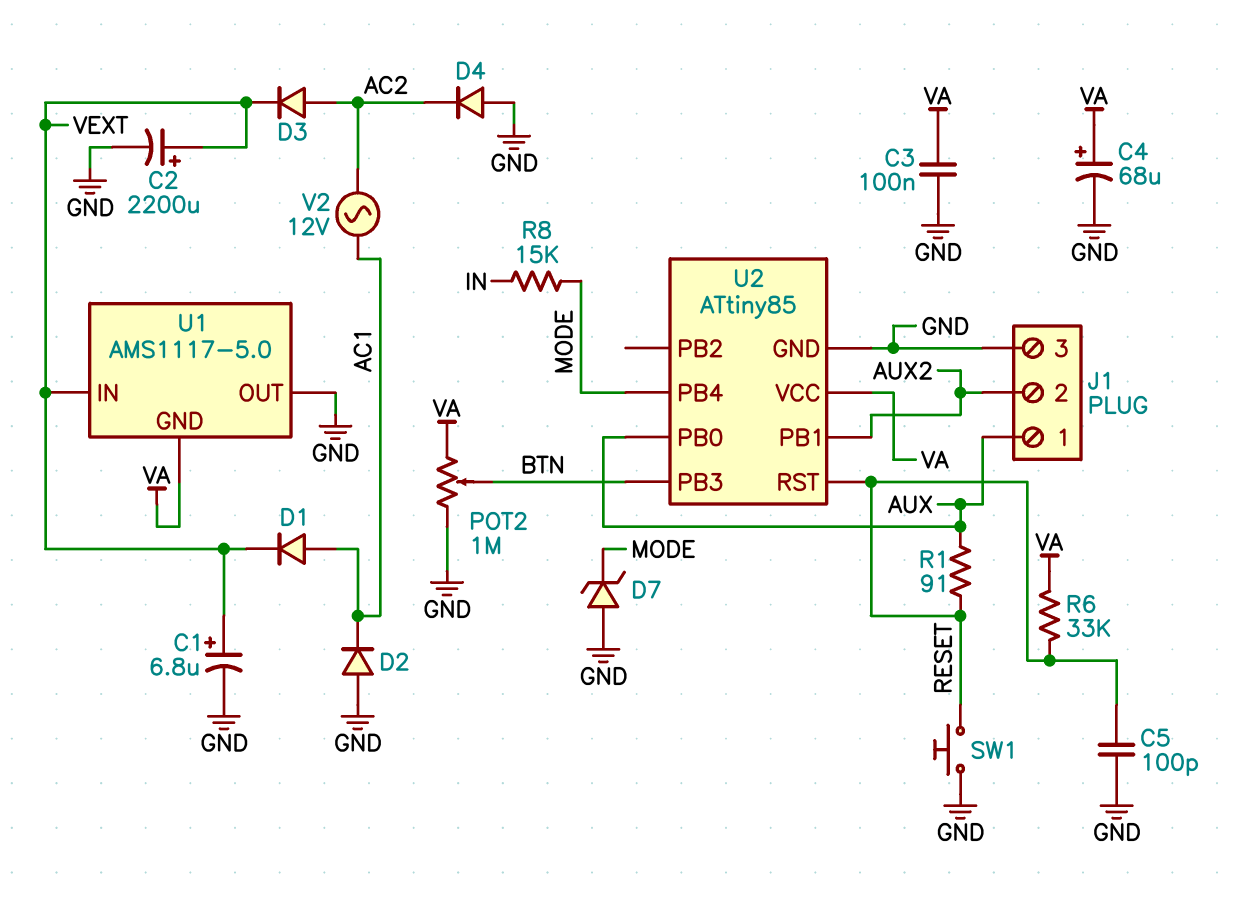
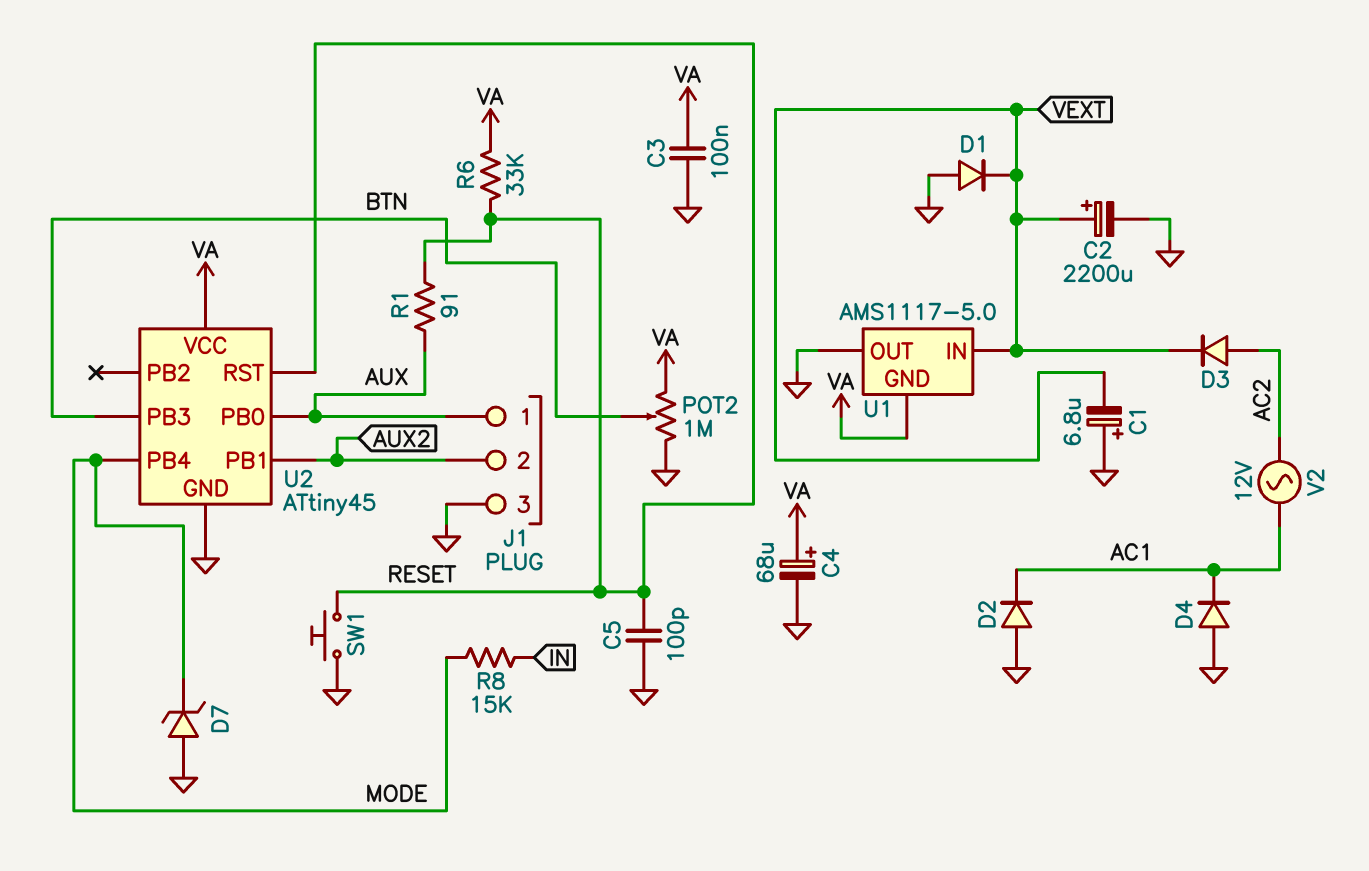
C1: 6.8uF (plus VEXT, minus GND) -> 6.8uF (plus GND, minus VEXT)
D1: diode (A AC1, K VEXT) -> diode (A GND, K VEXT)
D4: diode (A GND, K AC2) -> diode (A GND, K AC1)
U2: ATtiny85 -> ATtiny45

